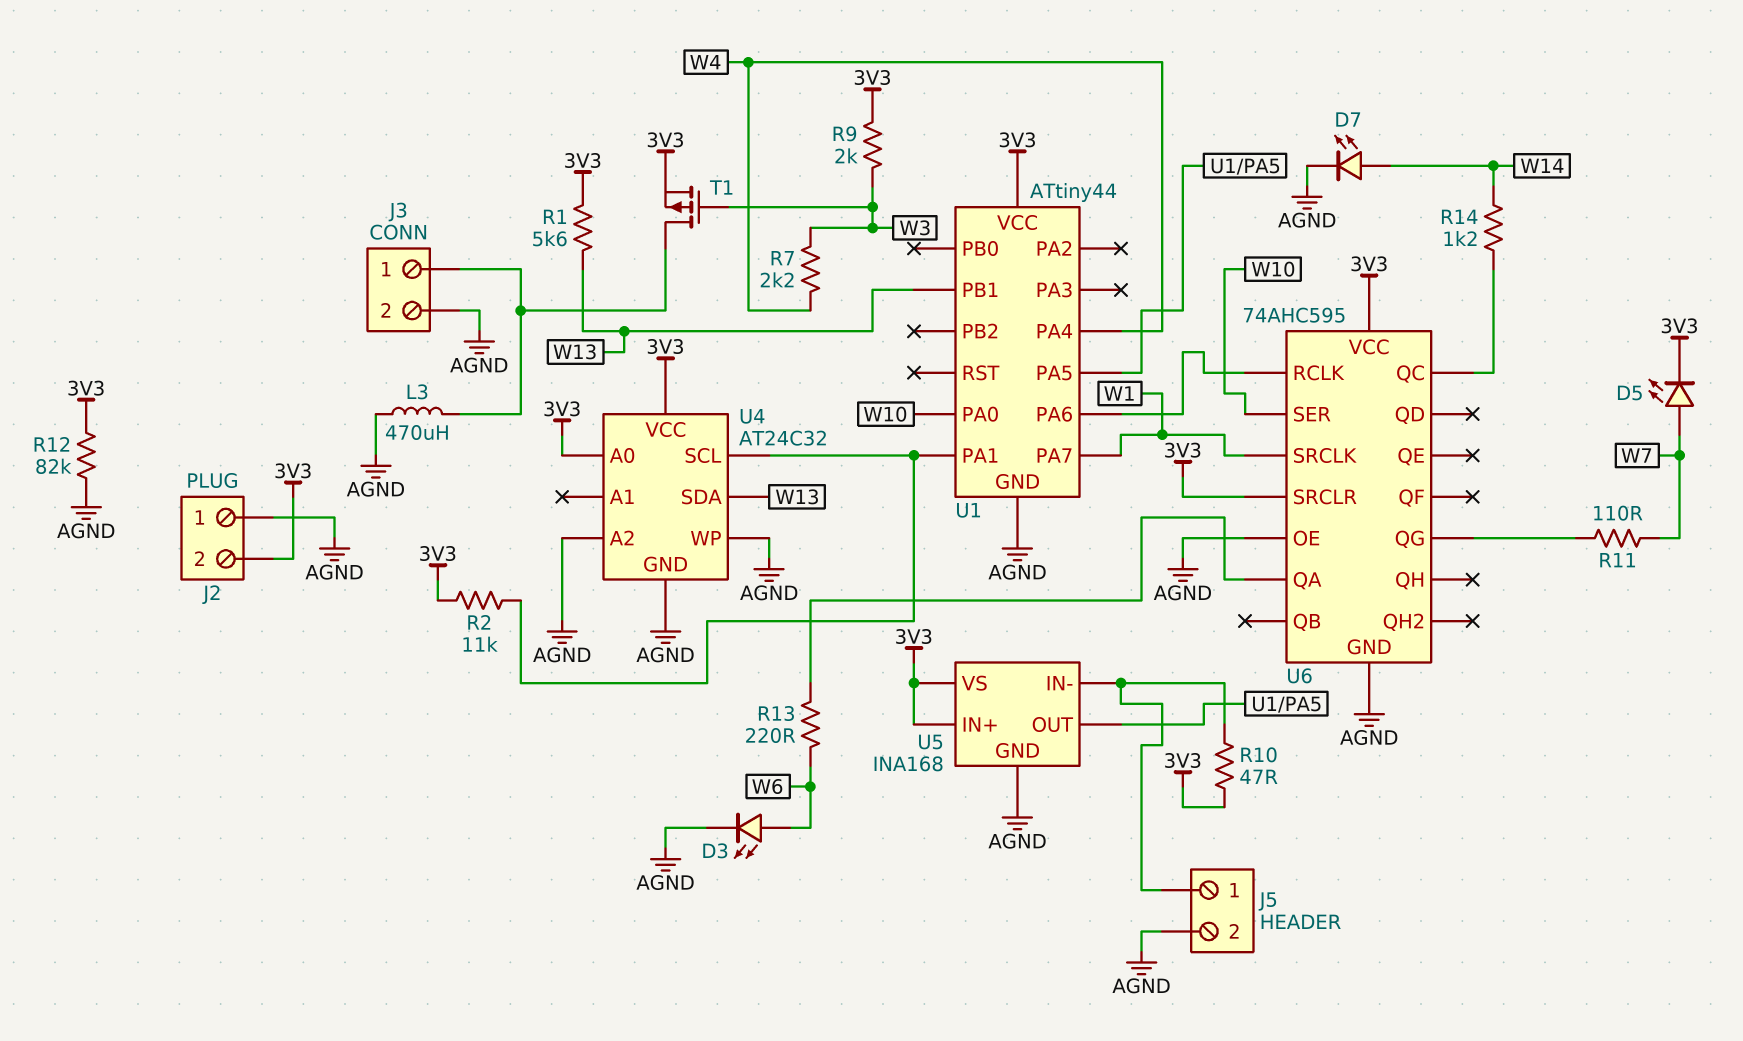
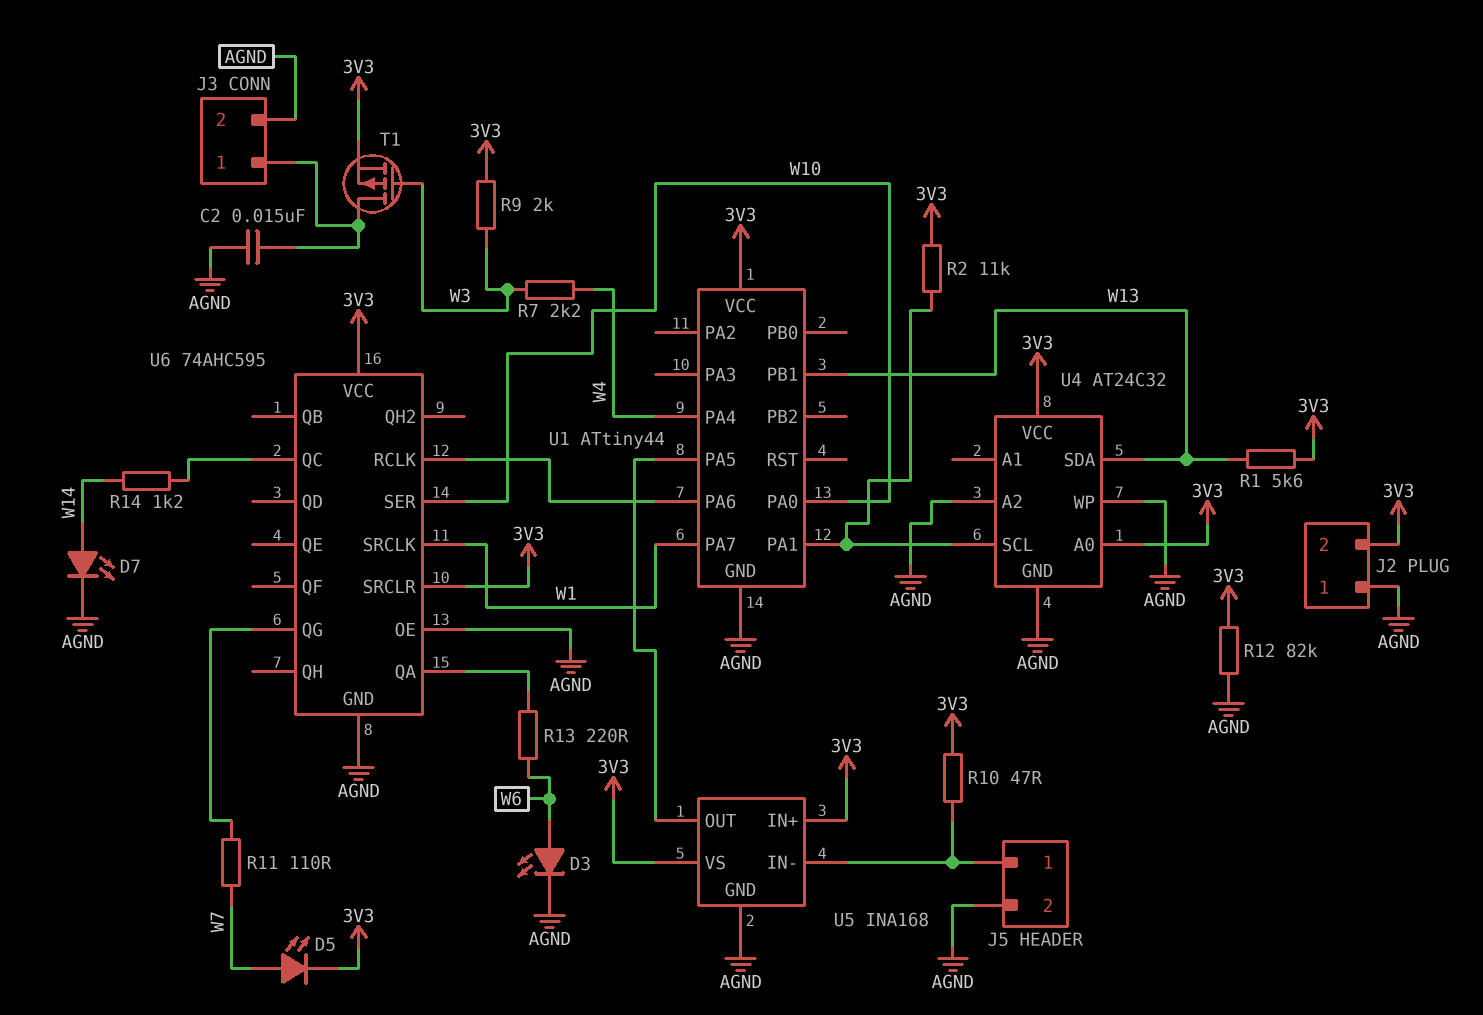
C2: none -> 15nF (AGND, J3/1)
L3: 470uH (AGND, J3/1) -> none

